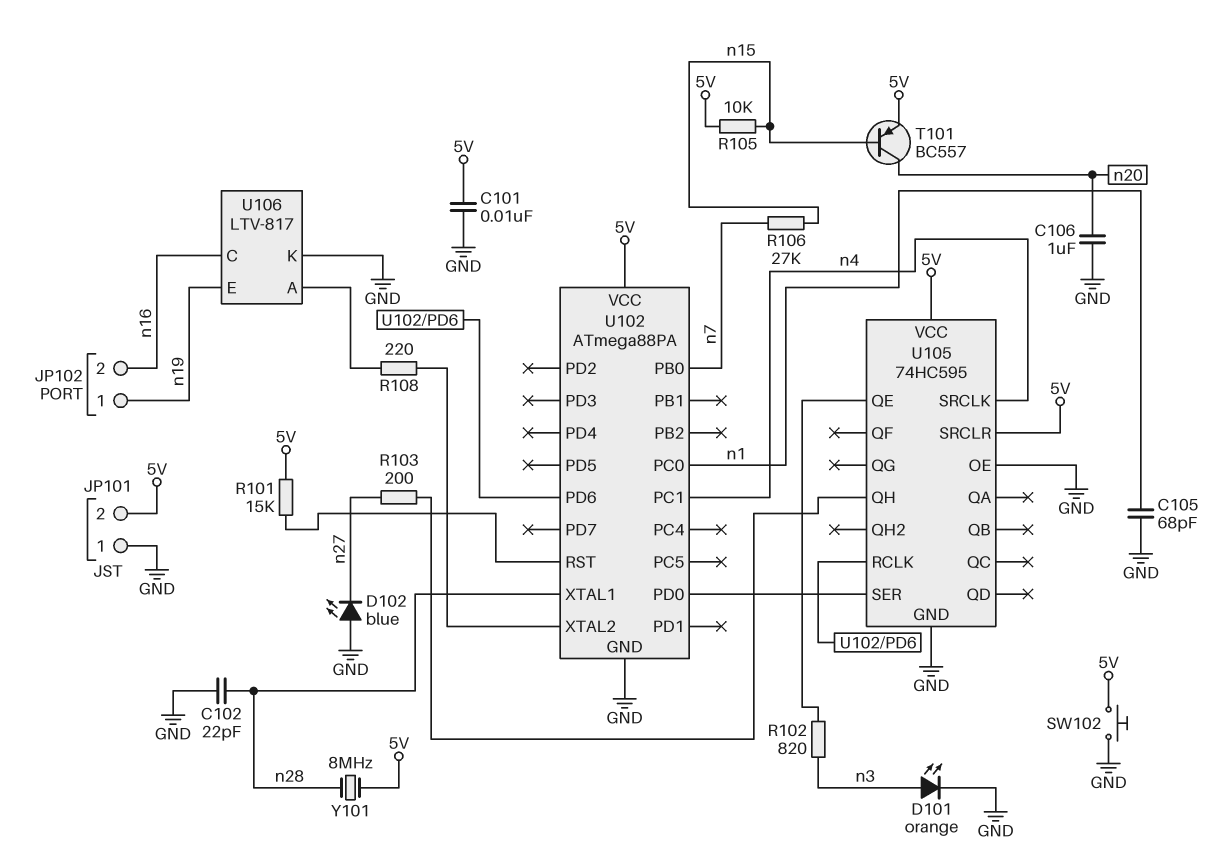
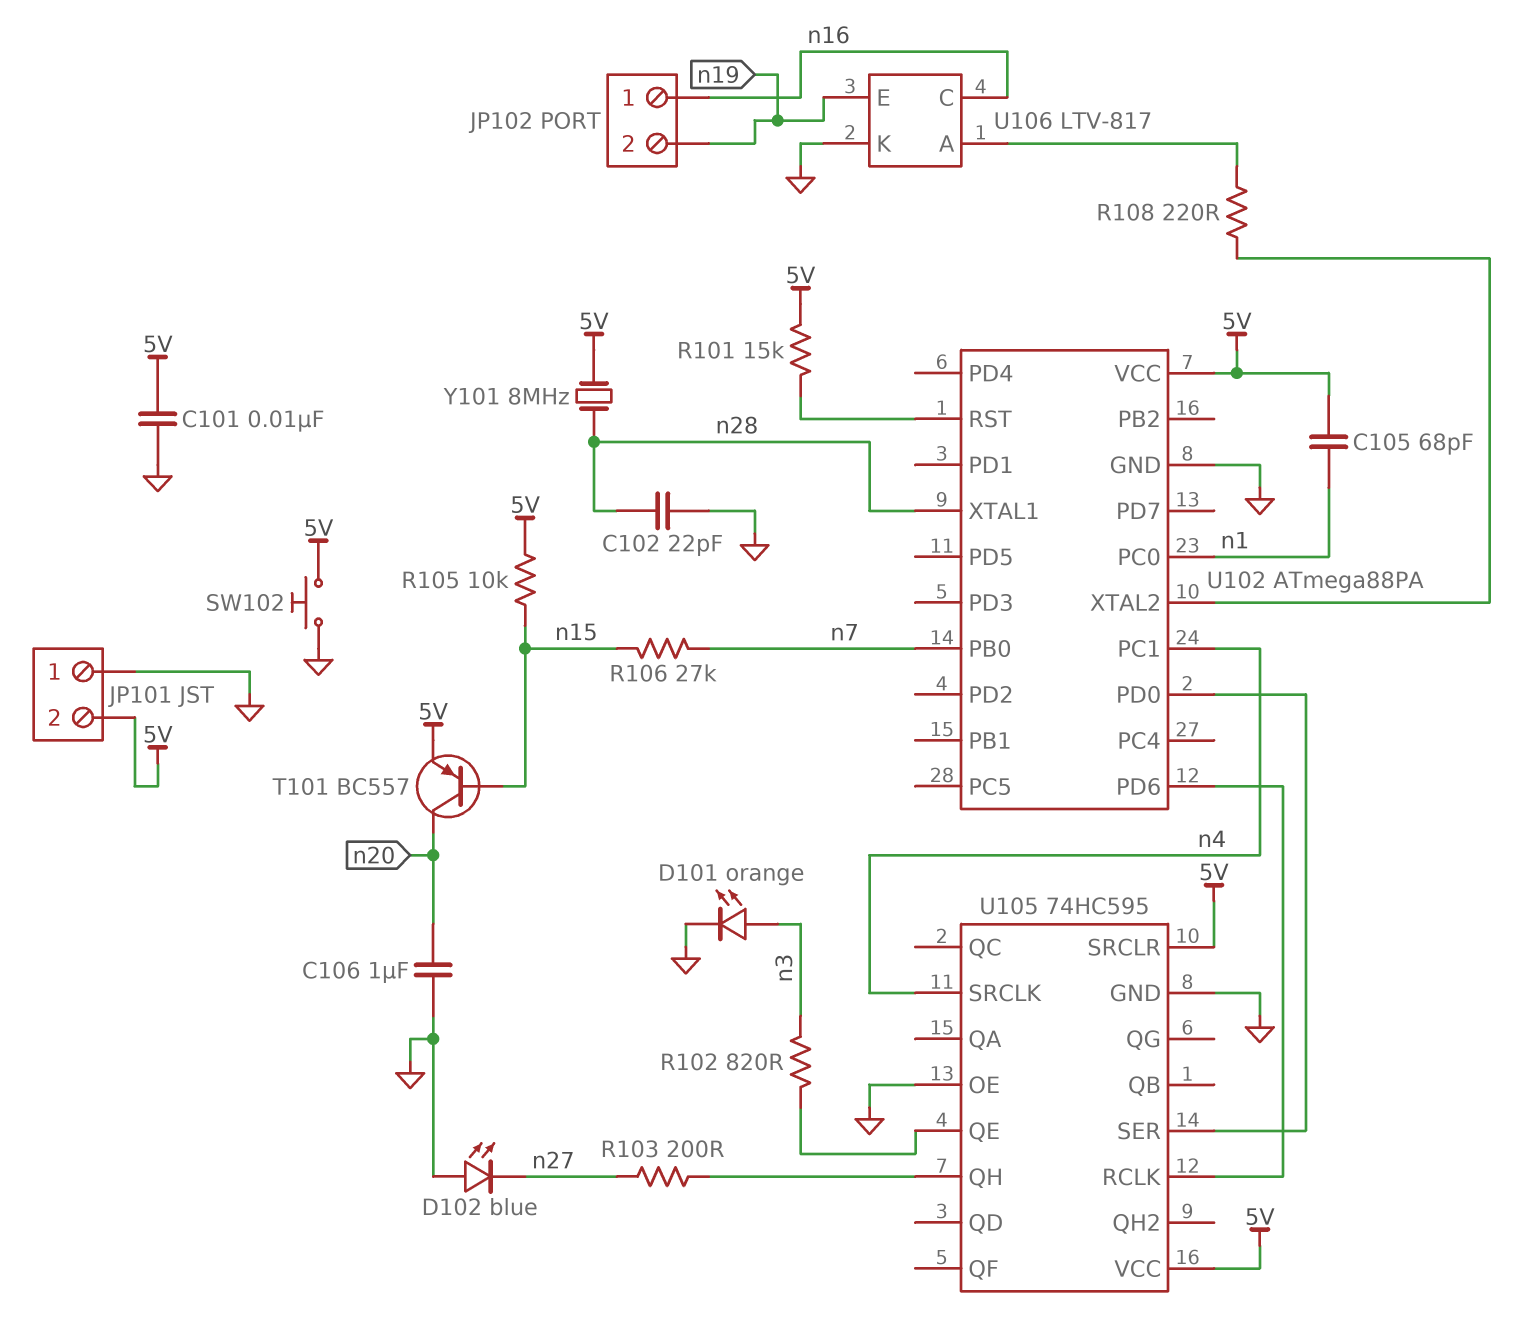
C105: 68pF (GND, n1) -> 68pF (5V, n1)
JP102 pin 1: n19 -> n16
JP102 pin 2: n16 -> n19

